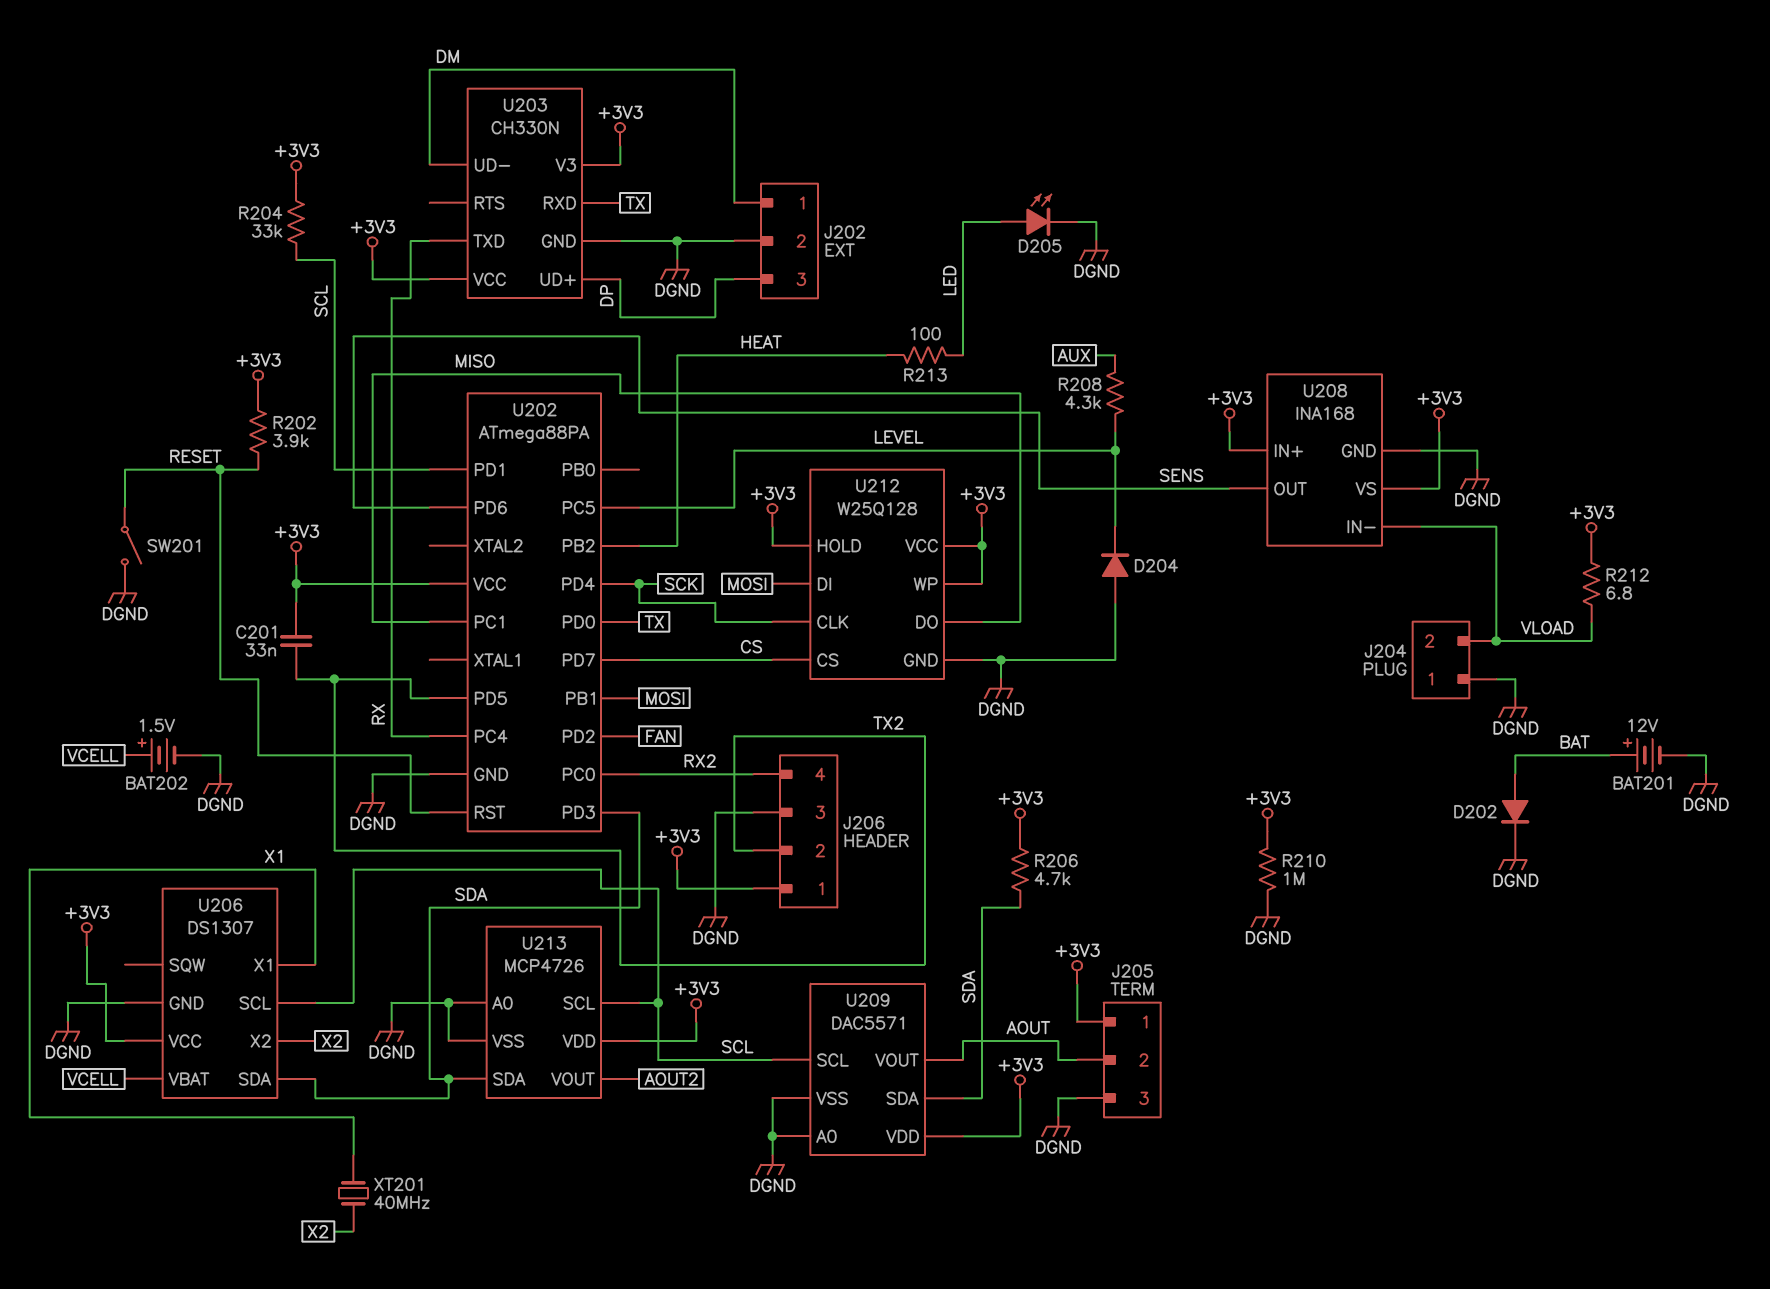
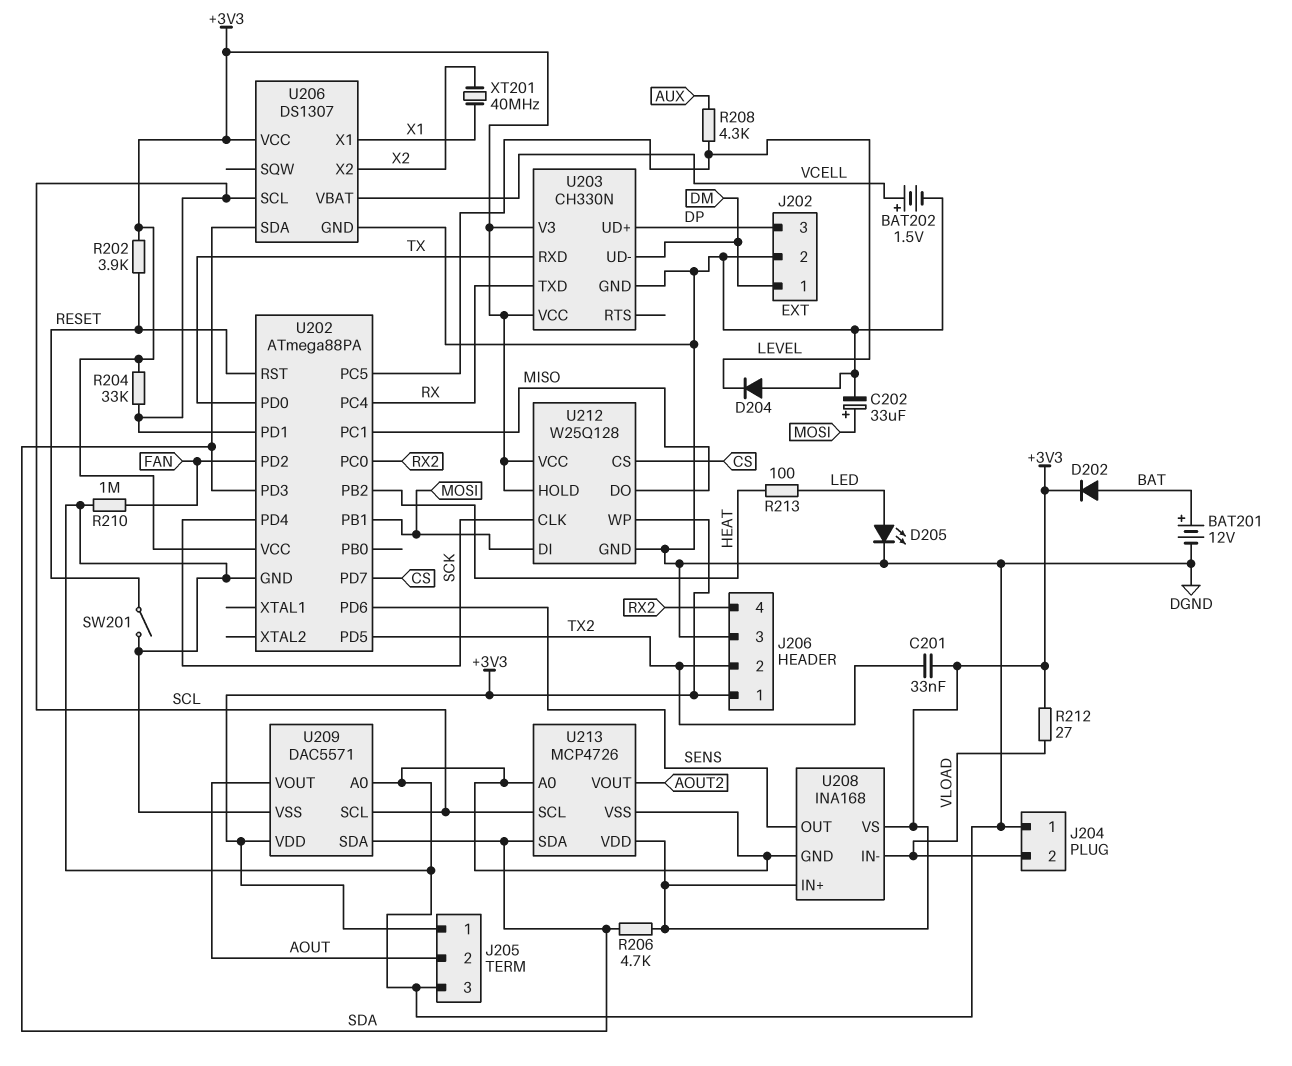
C202: none -> 33uF (plus MOSI, minus DGND)
D202: diode (A BAT, K DGND) -> diode (A BAT, K +3V3)
R210: 1M (+3V3, DGND) -> 1M (DGND, FAN)
R212: 6.8 (+3V3, VLOAD) -> 27 (+3V3, VLOAD)

